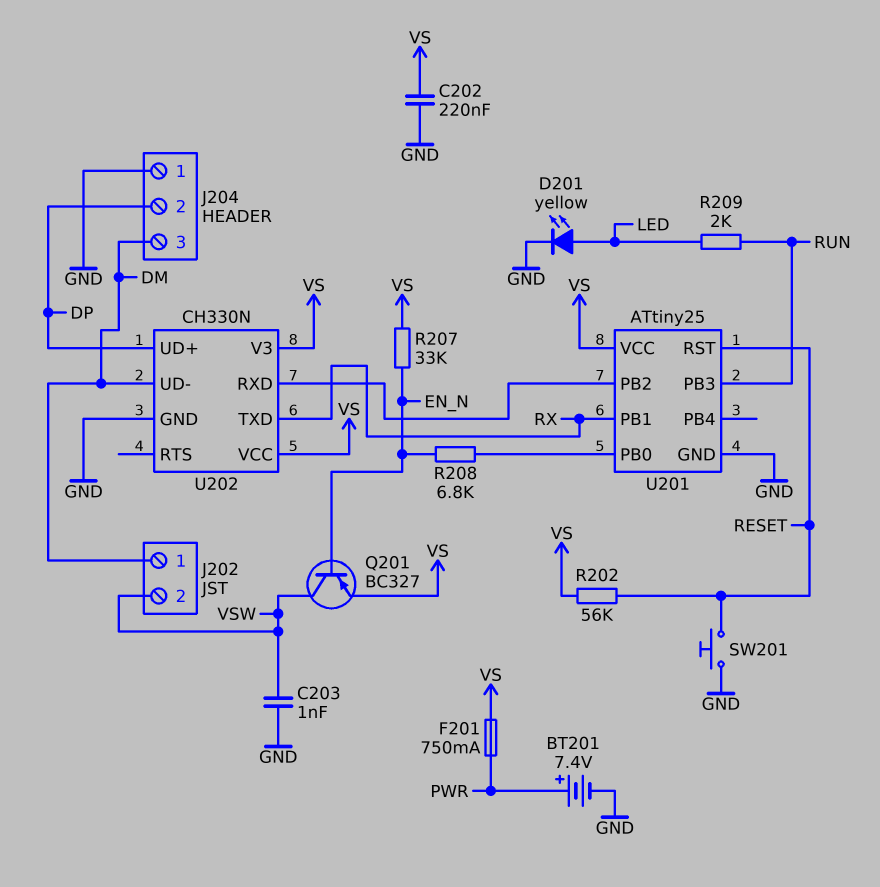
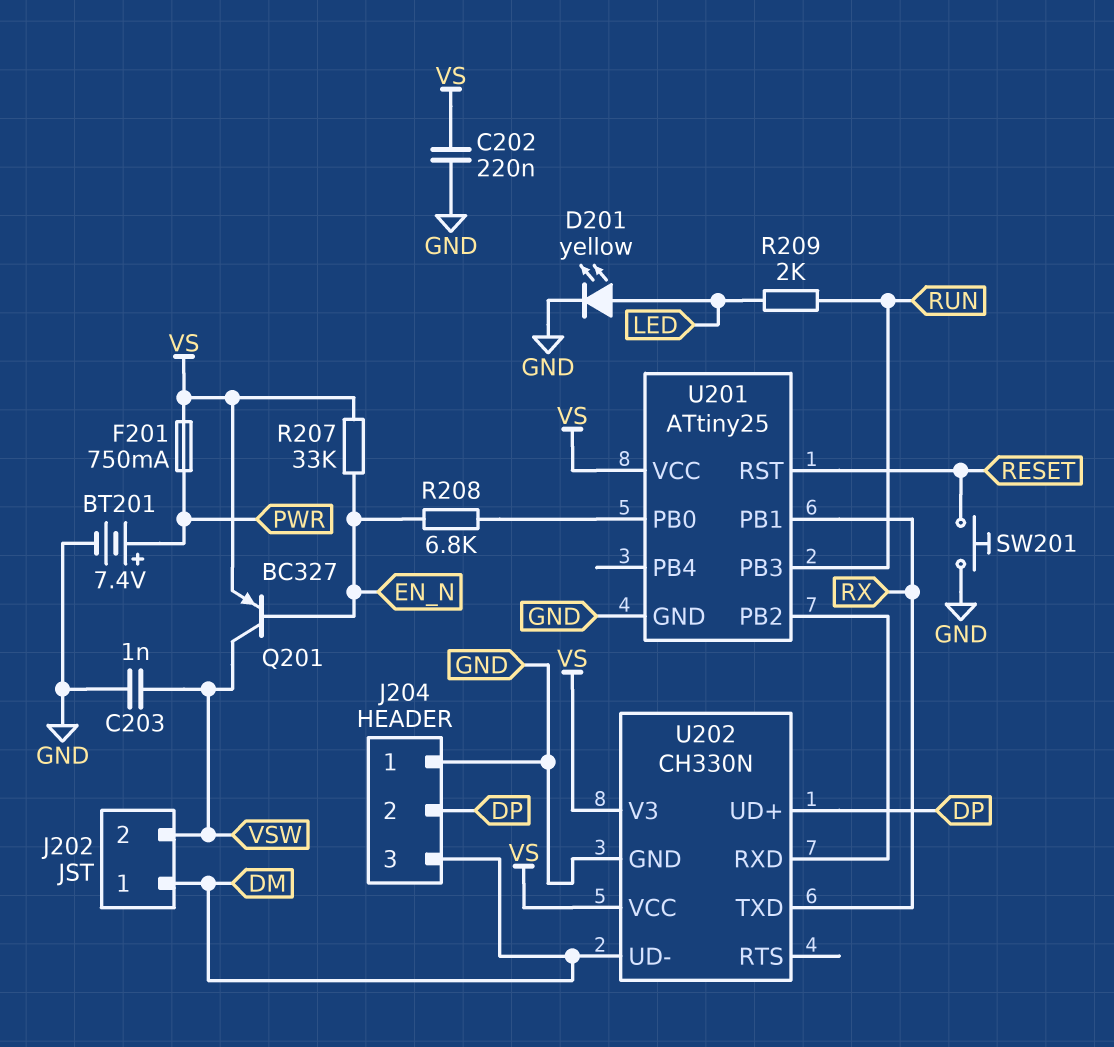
R202: 56k (RESET, VS) -> none

